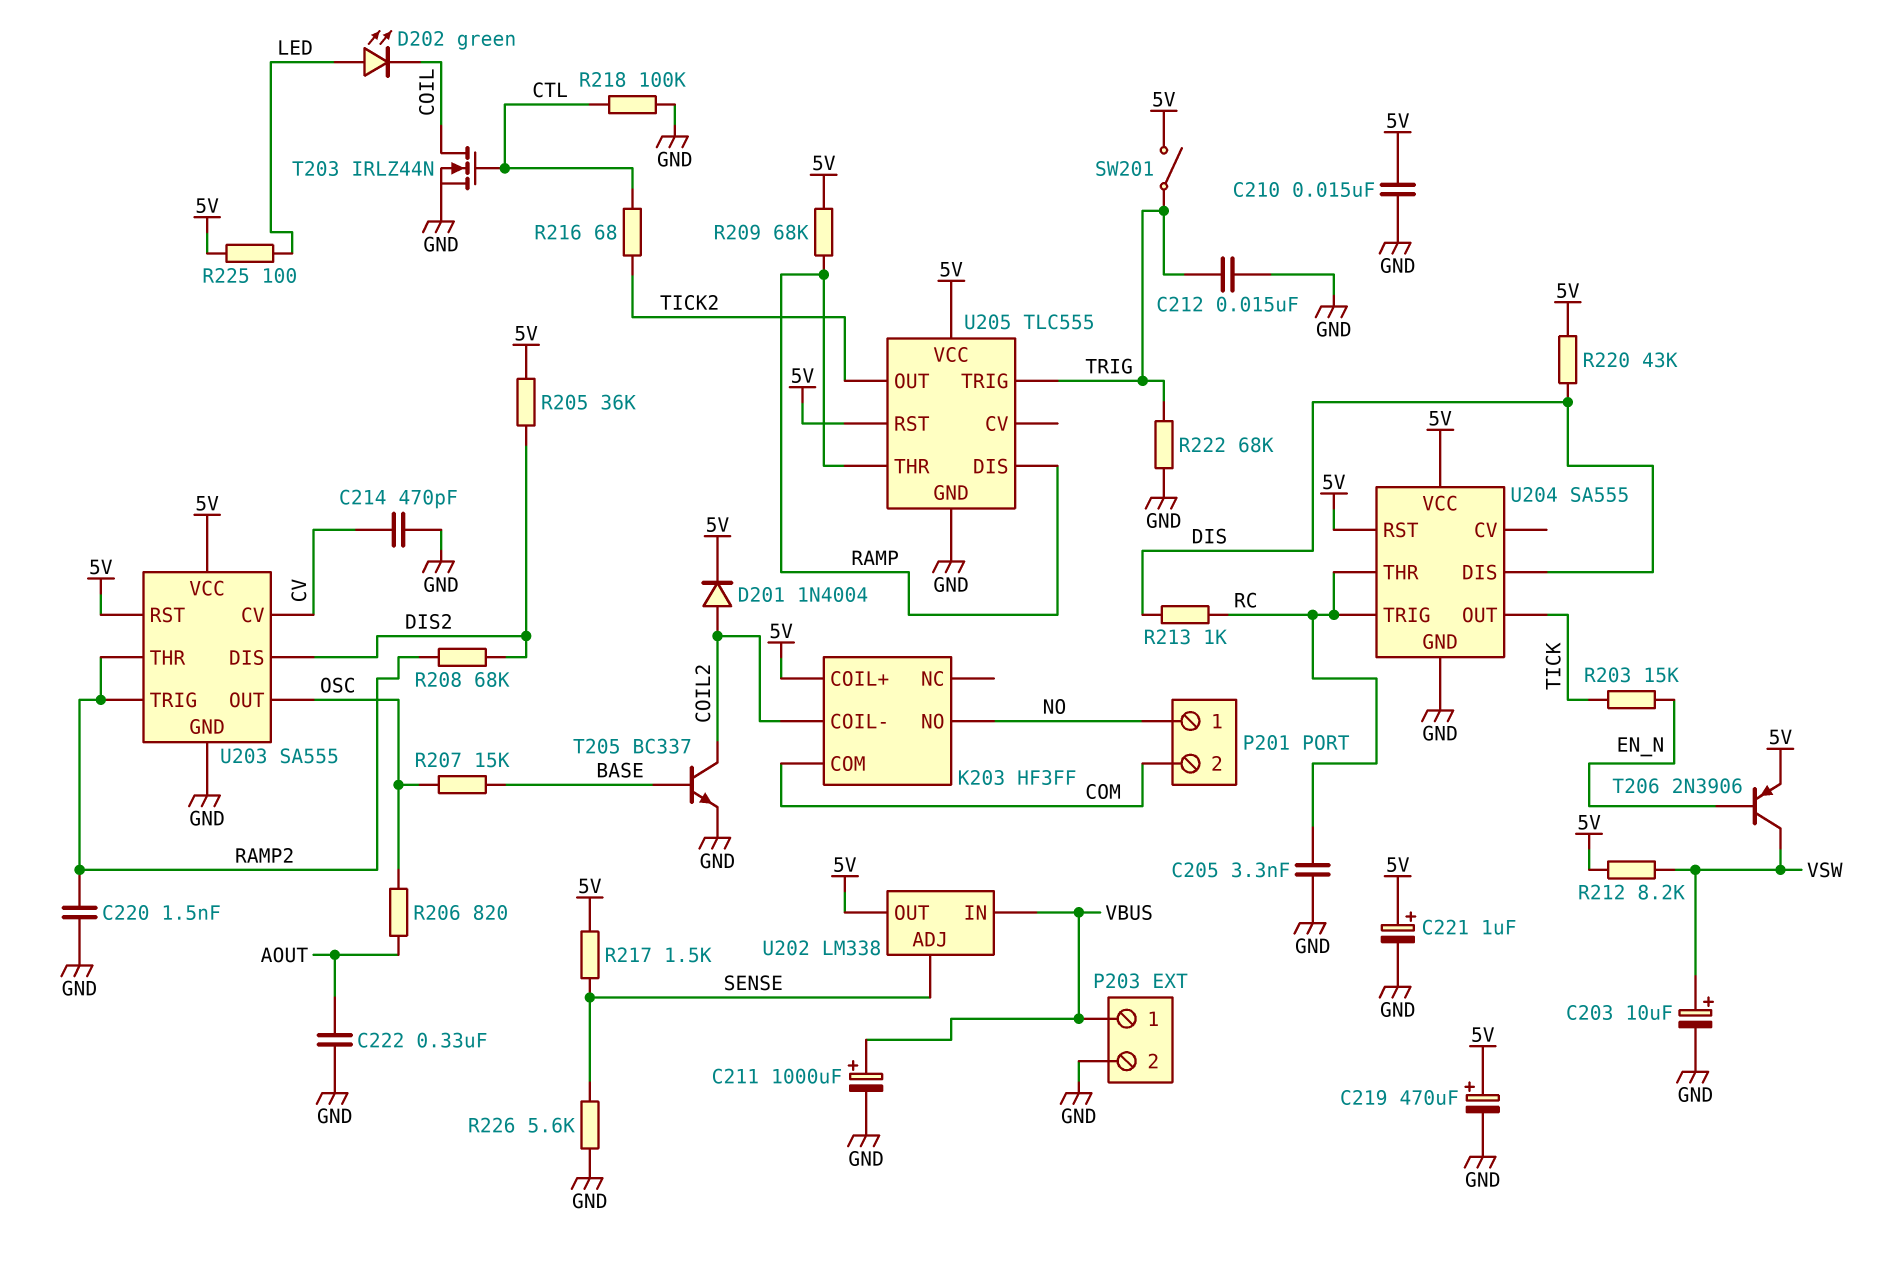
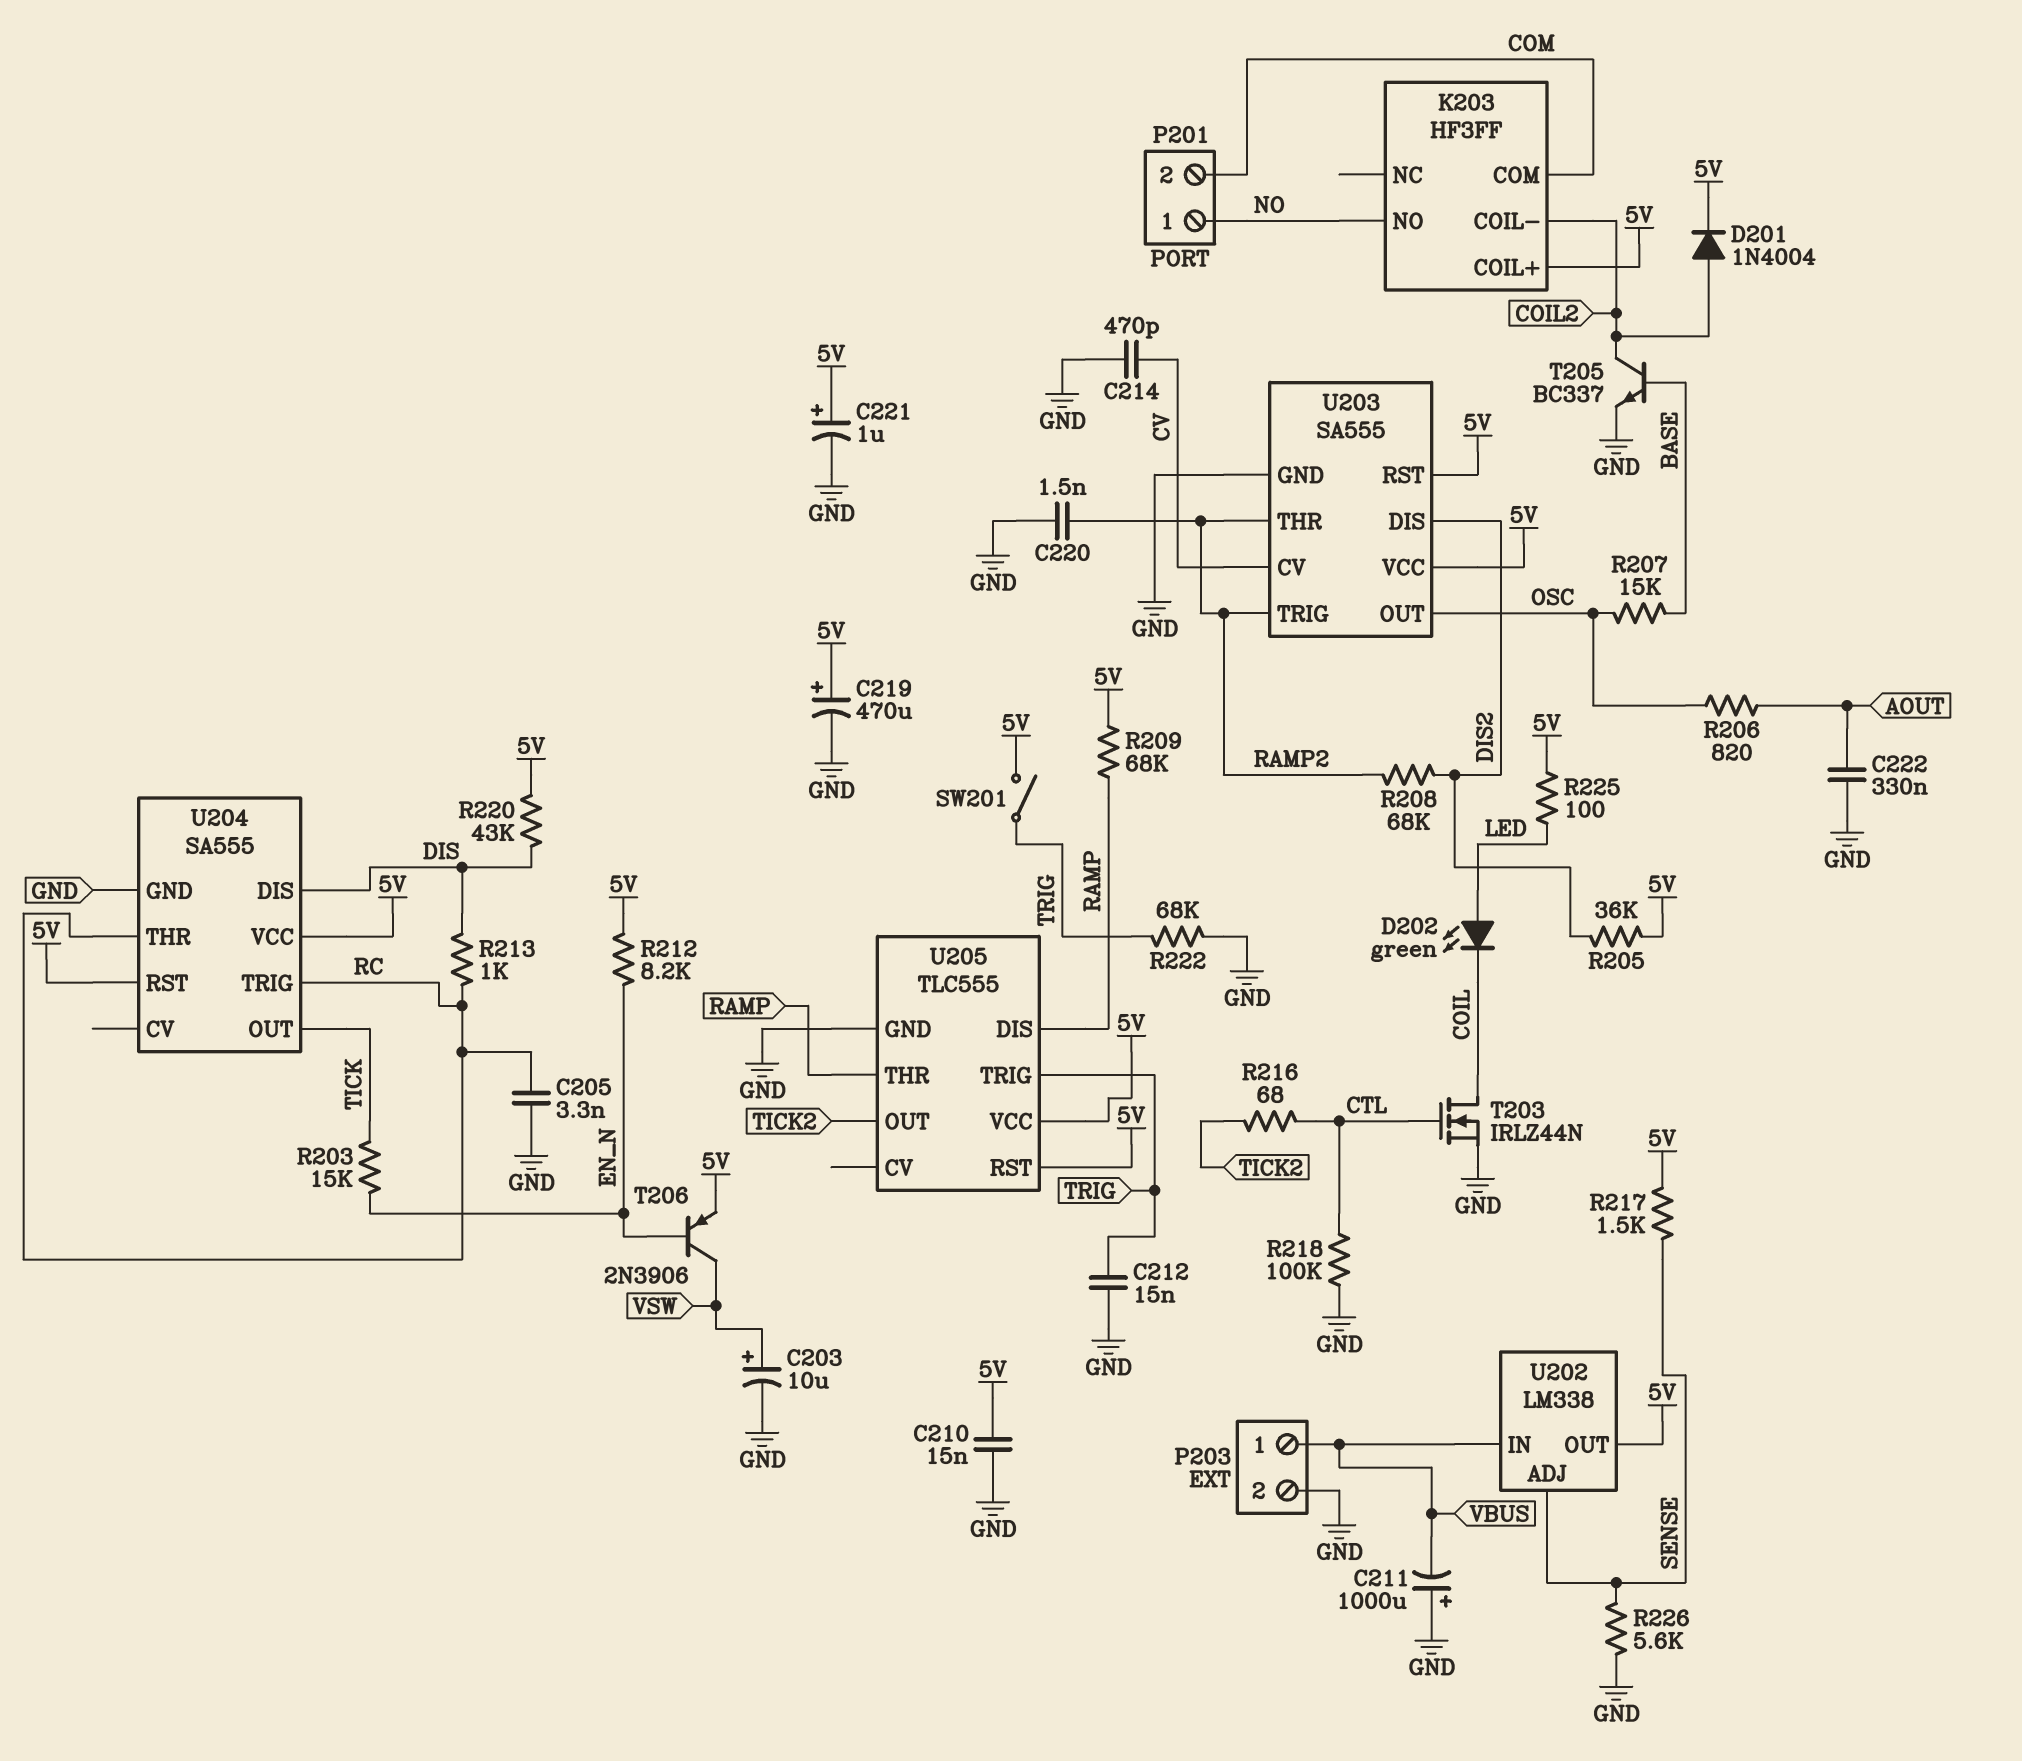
C211: 1000uF (plus VBUS, minus GND) -> 1000uF (plus GND, minus VBUS)
R212: 8.2k (5V, VSW) -> 8.2k (5V, EN_N)

